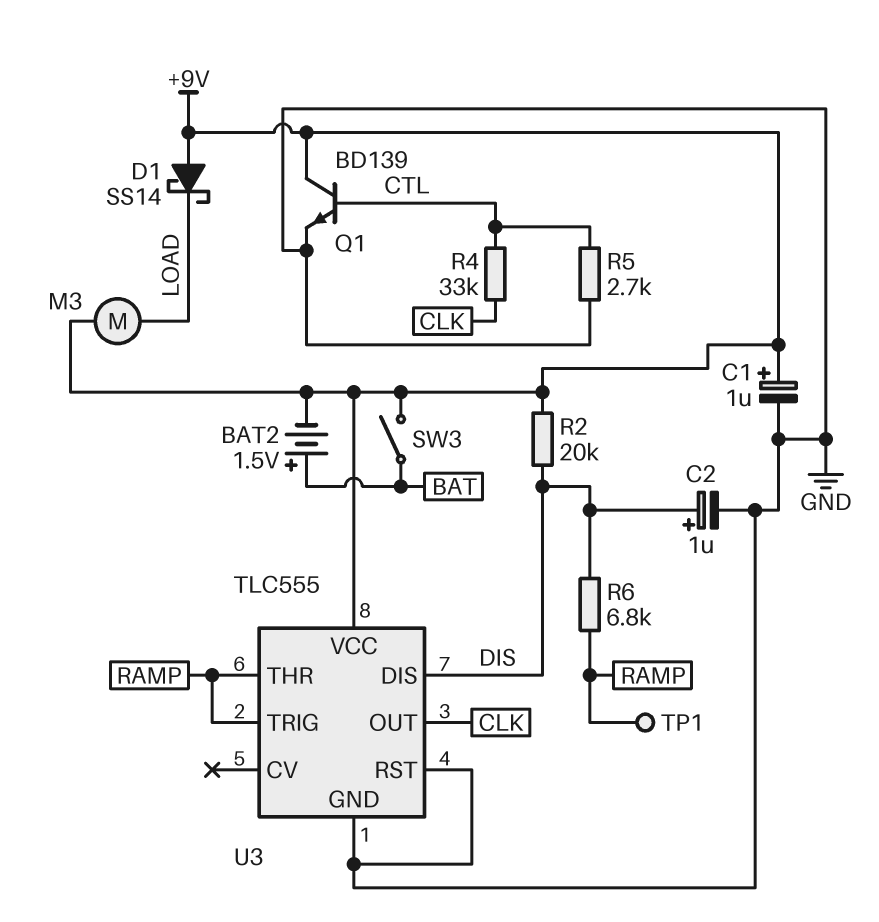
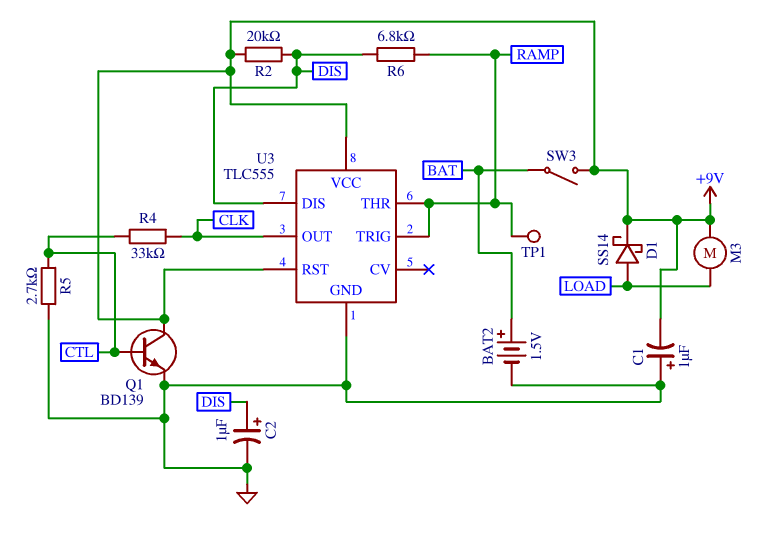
BAT2: 1.5V (plus BAT, minus +9V) -> 1.5V (plus BAT, minus GND)
C1: 1uF (plus +9V, minus GND) -> 1uF (plus GND, minus +9V)
D1: schottky SS14 (A +9V, K LOAD) -> schottky SS14 (A LOAD, K +9V)
U3 pin RST: GND -> +9V

